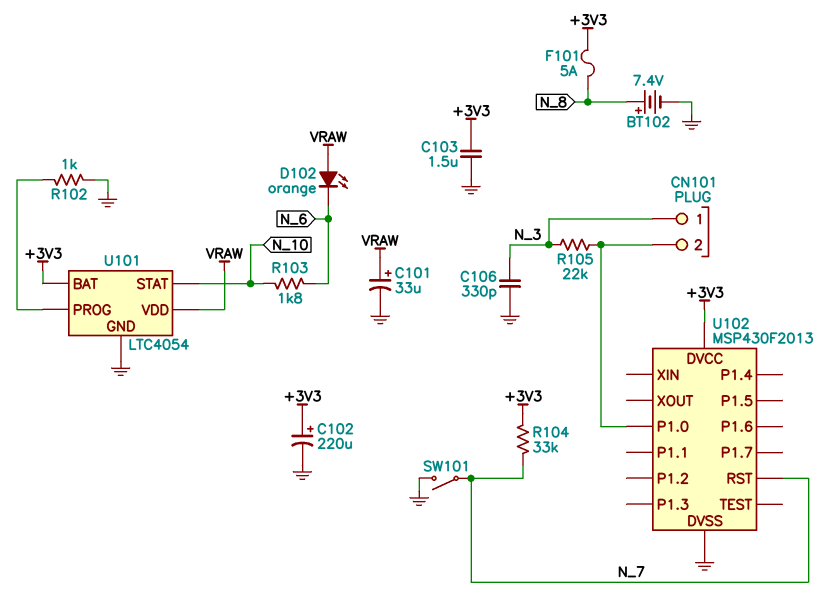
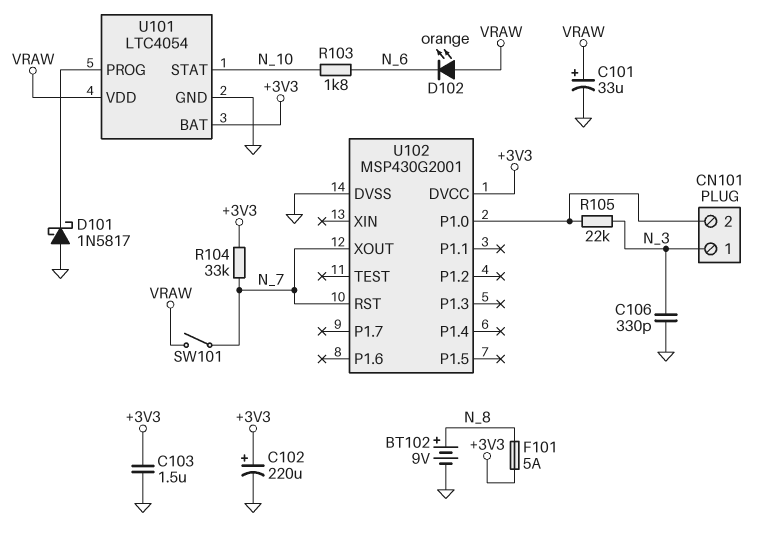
BT102: 7.4V (plus N_8, minus GND) -> 9V (plus N_8, minus GND)
D101: none -> schottky 1N5817 (A GND, K U101/PROG)
R102: 1k (GND, U101/PROG) -> none
SW101: switch (GND, N_7) -> switch (N_7, VRAW)
U102: MSP430F2013 -> MSP430G2001
U102 pin XOUT: none -> N_7

